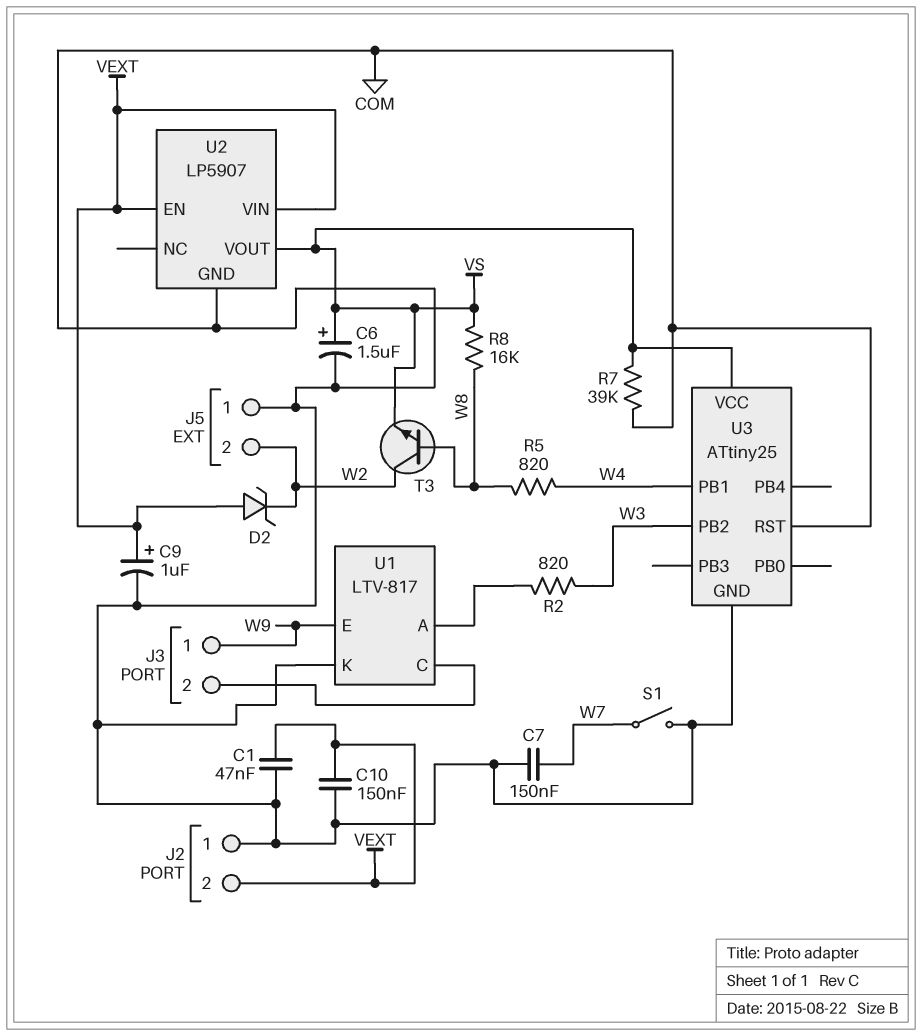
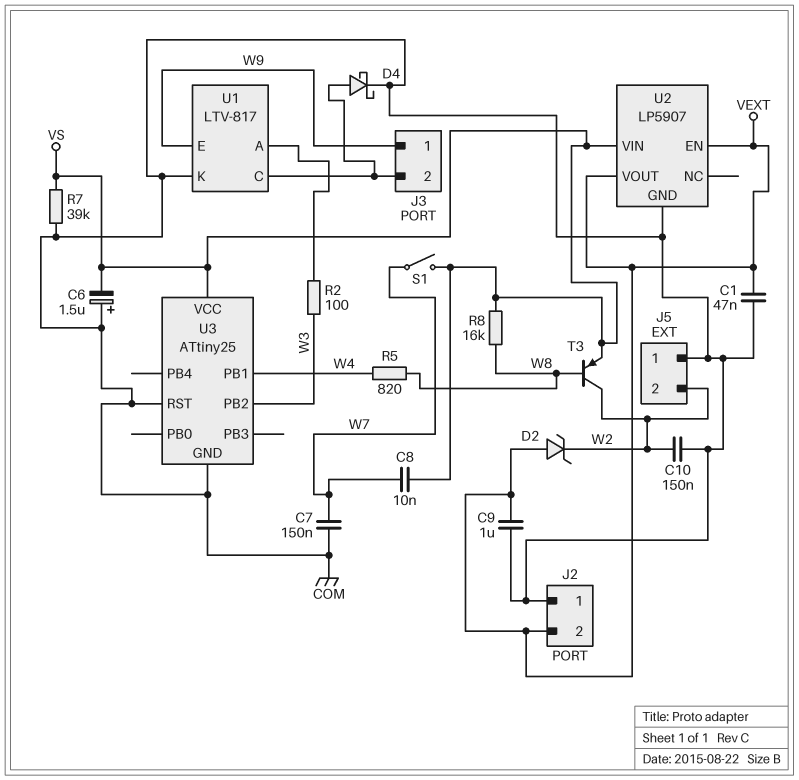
C6: 1.5uF (plus VS, minus COM) -> 1.5uF (plus COM, minus VS)
C8: none -> 10nF (VS, W7)
C9: 1uF (plus VEXT, minus COM) -> 1uF (COM, VEXT)
C10: 150nF (COM, VEXT) -> 150nF (COM, W2)
D4: none -> schottky (A J3/2, K COM)
R2: 820 (U1/A, W3) -> 100 (U1/A, W3)
S1: switch (COM, W7) -> switch (VS, W7)
T3: NPN (B W8, C W2, E VS) -> PNP (B W8, C W2, E VS)
U2 pin VIN: VEXT -> VS
U2 pin VOUT: VS -> VEXT

